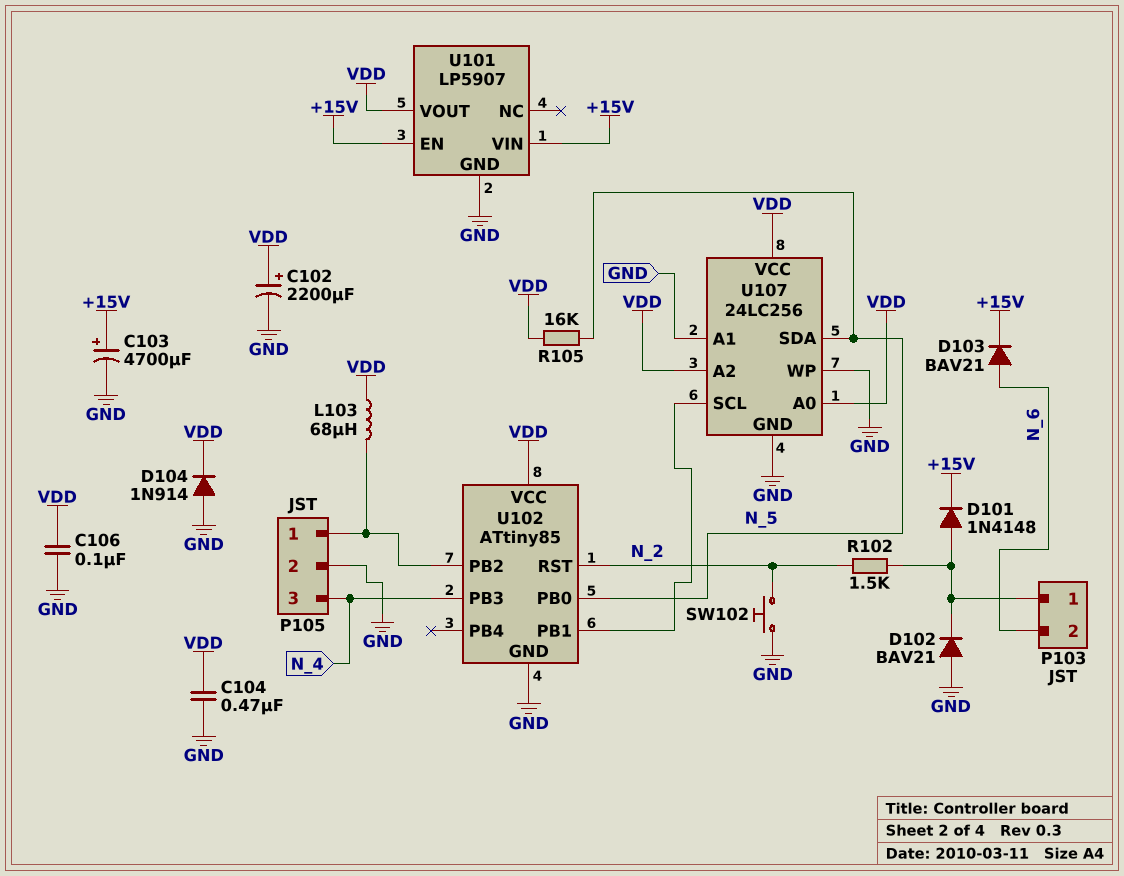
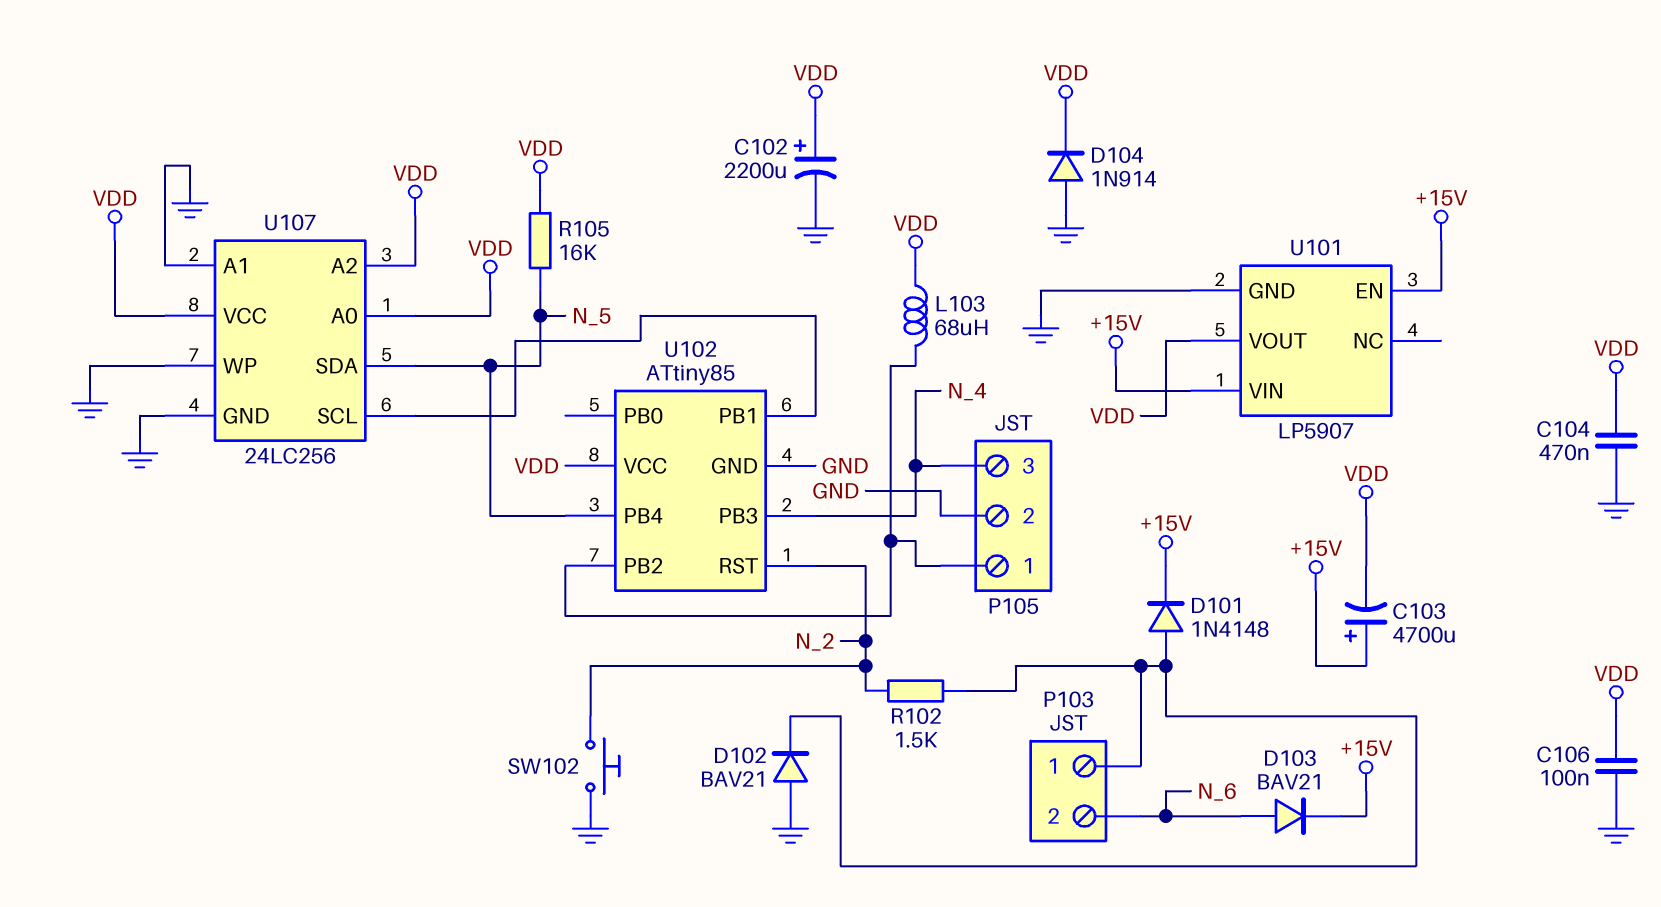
C103: 4700uF (plus +15V, minus GND) -> 4700uF (plus +15V, minus VDD)
U102 pin PB0: N_5 -> none
U102 pin PB4: none -> N_5

